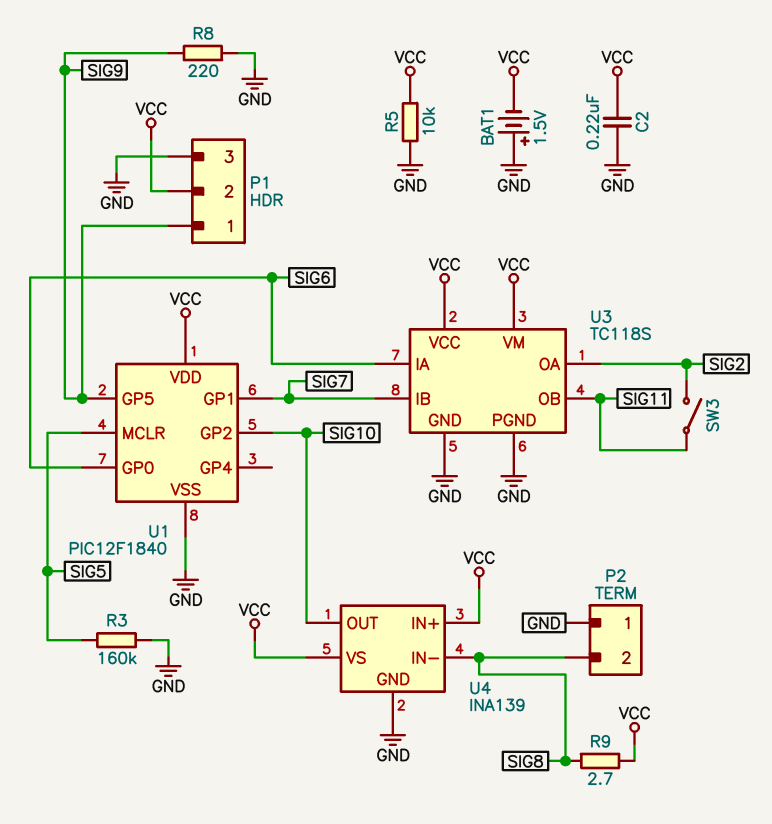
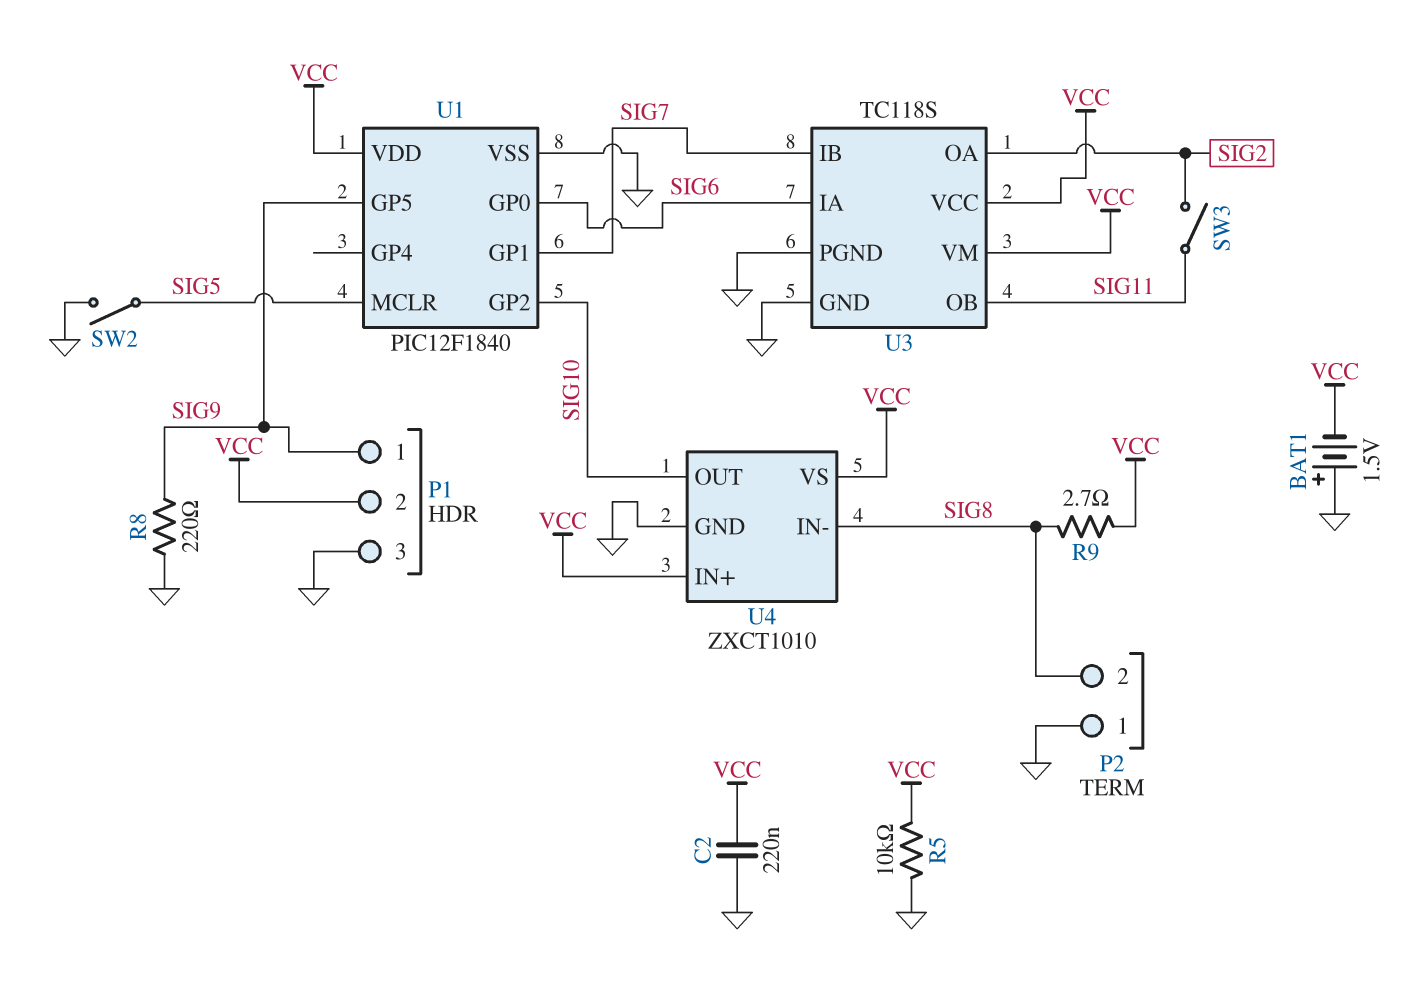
R3: 160k (GND, SIG5) -> none
SW2: none -> switch (GND, SIG5)
U4: INA139 -> ZXCT1010

